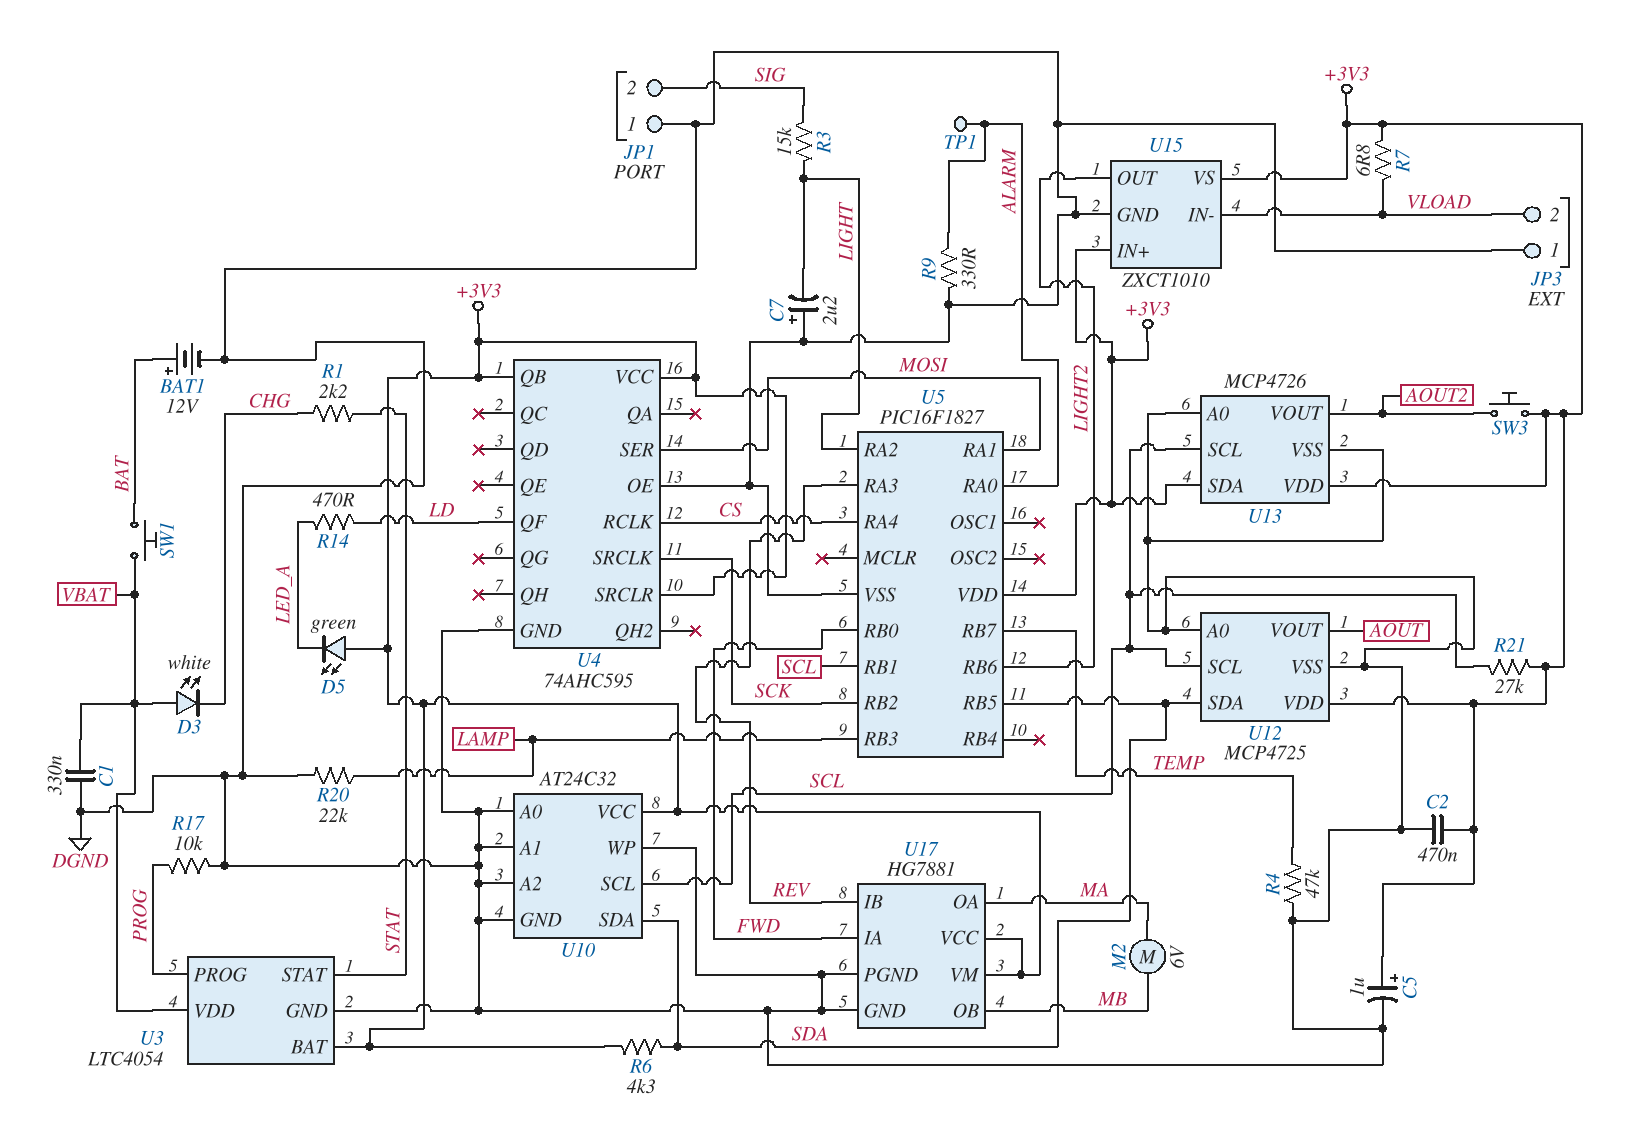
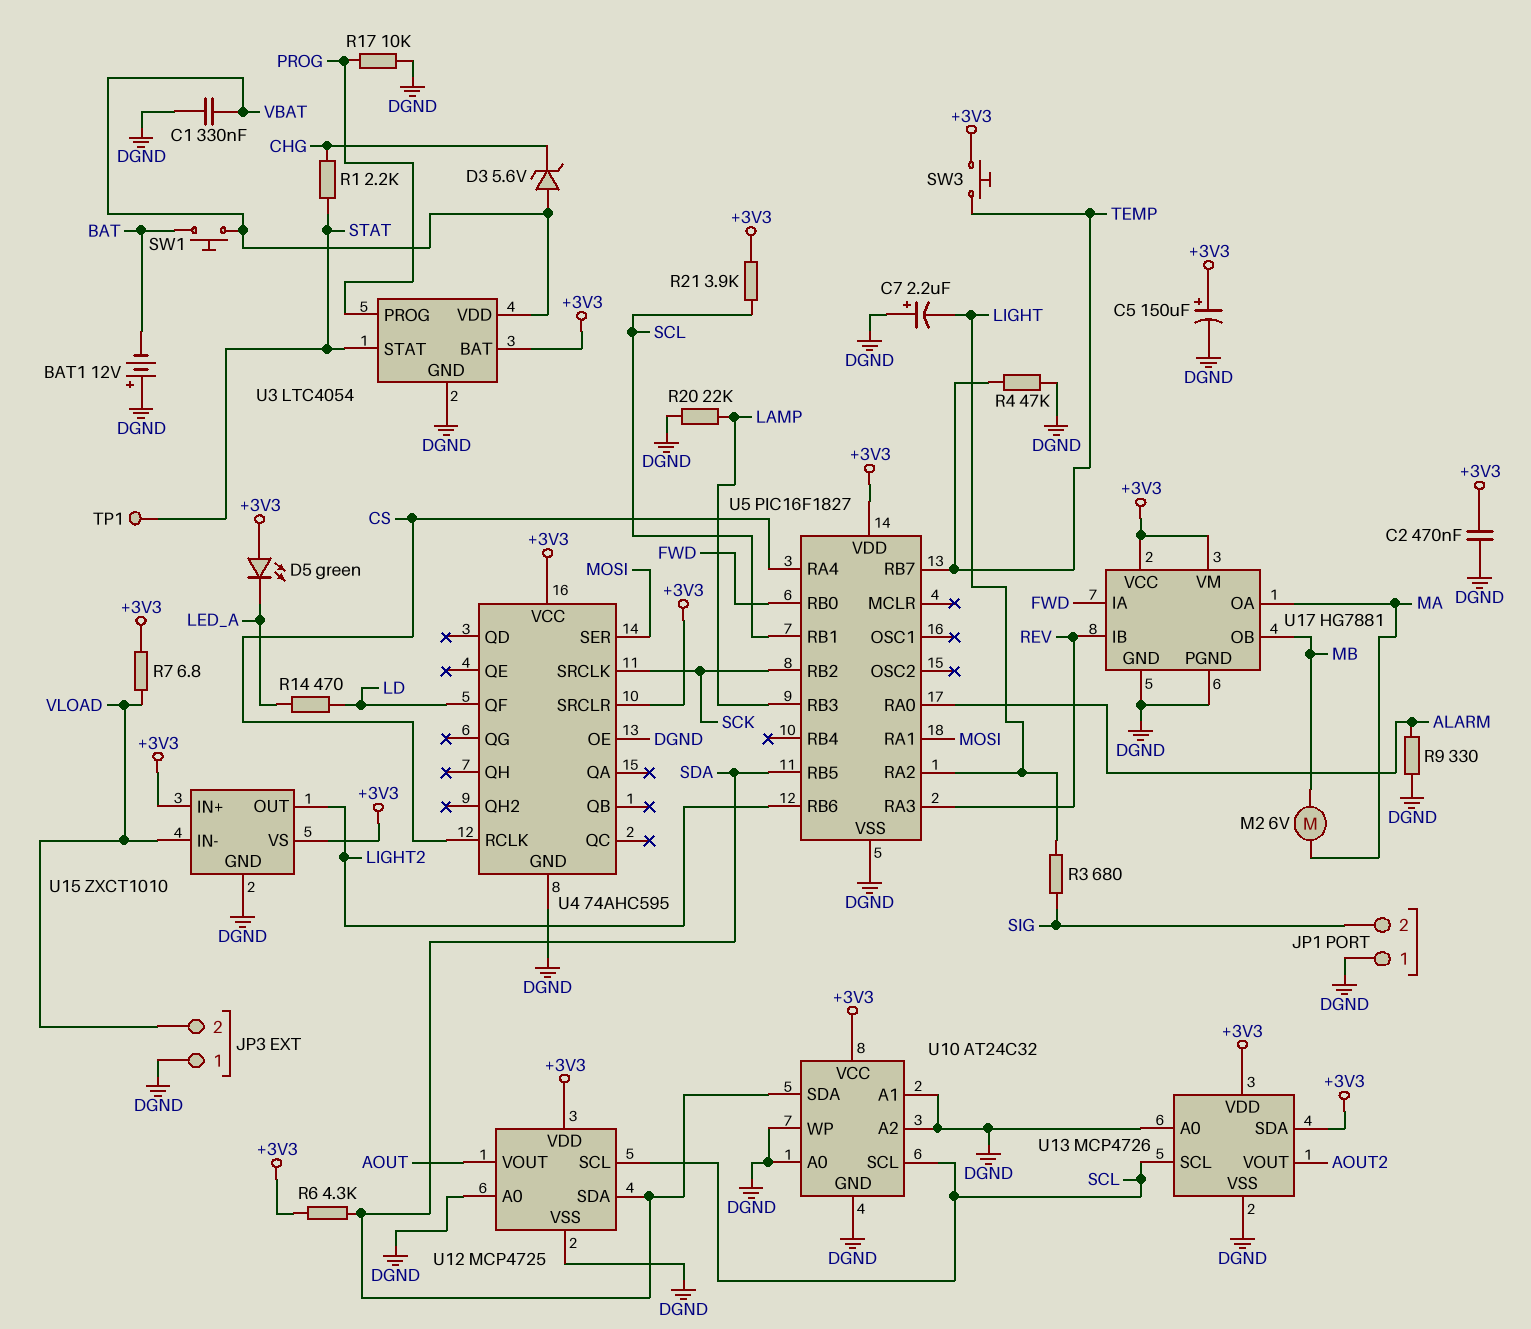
BAT1: 12V (plus BAT, minus DGND) -> 12V (plus DGND, minus BAT)
C5: 1uF (plus +3V3, minus DGND) -> 150uF (plus +3V3, minus DGND)
D3: LED white (A VBAT, K CHG) -> zener 5.6V (A VBAT, K CHG)
R3: 15k (LIGHT, SIG) -> 680 (LIGHT, SIG)
R21: 27k (+3V3, SCL) -> 3.9k (+3V3, SCL)
SW3: button (+3V3, AOUT2) -> button (+3V3, TEMP)
TP1: test point (ALARM) -> test point (STAT)
U4 pin QB: +3V3 -> none

